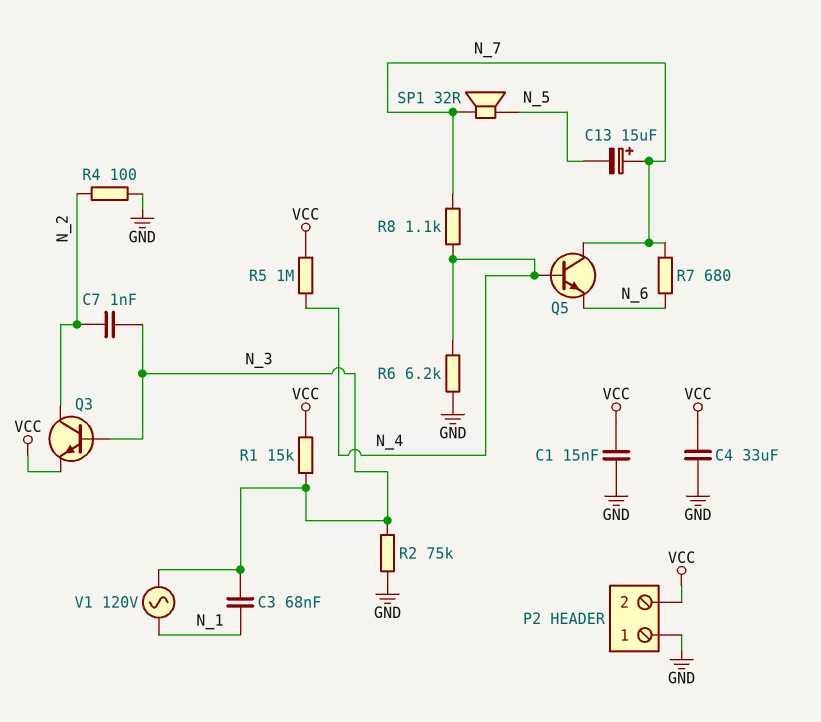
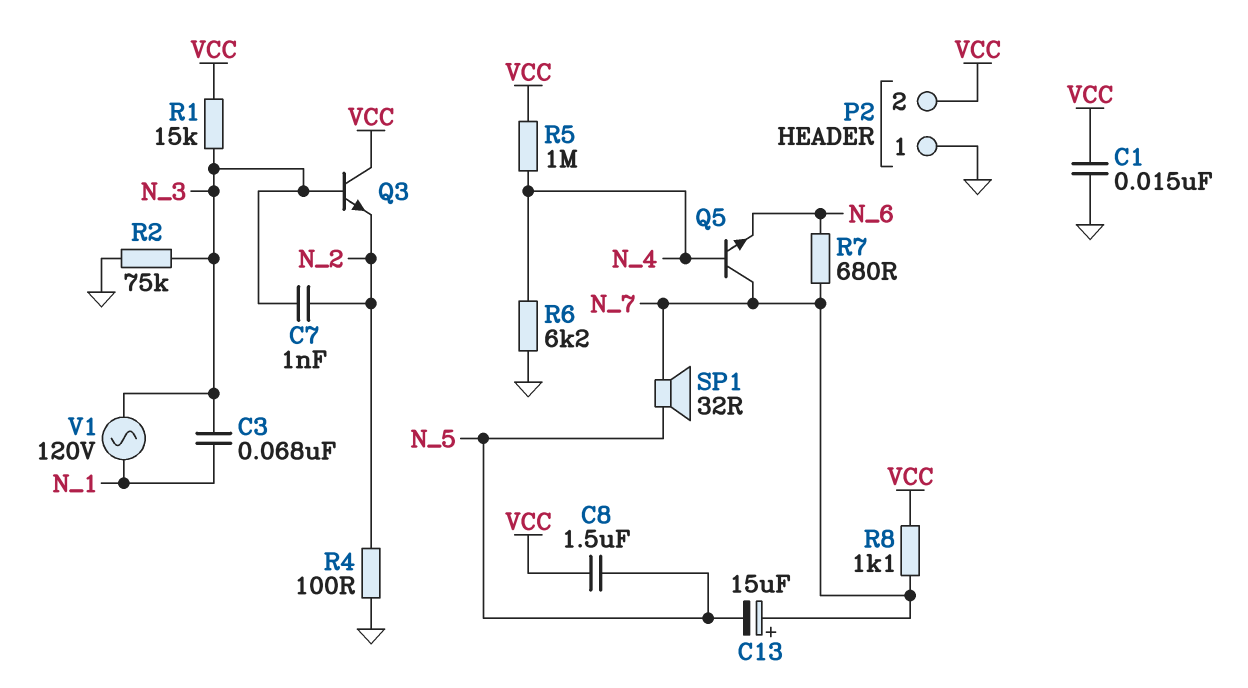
C4: 33uF (GND, VCC) -> none
C8: none -> 1.5uF (N_5, VCC)
Q3: NPN (B N_3, C N_2, E VCC) -> NPN (B N_3, C VCC, E N_2)
R8: 1.1k (N_4, N_7) -> 1.1k (N_7, VCC)

